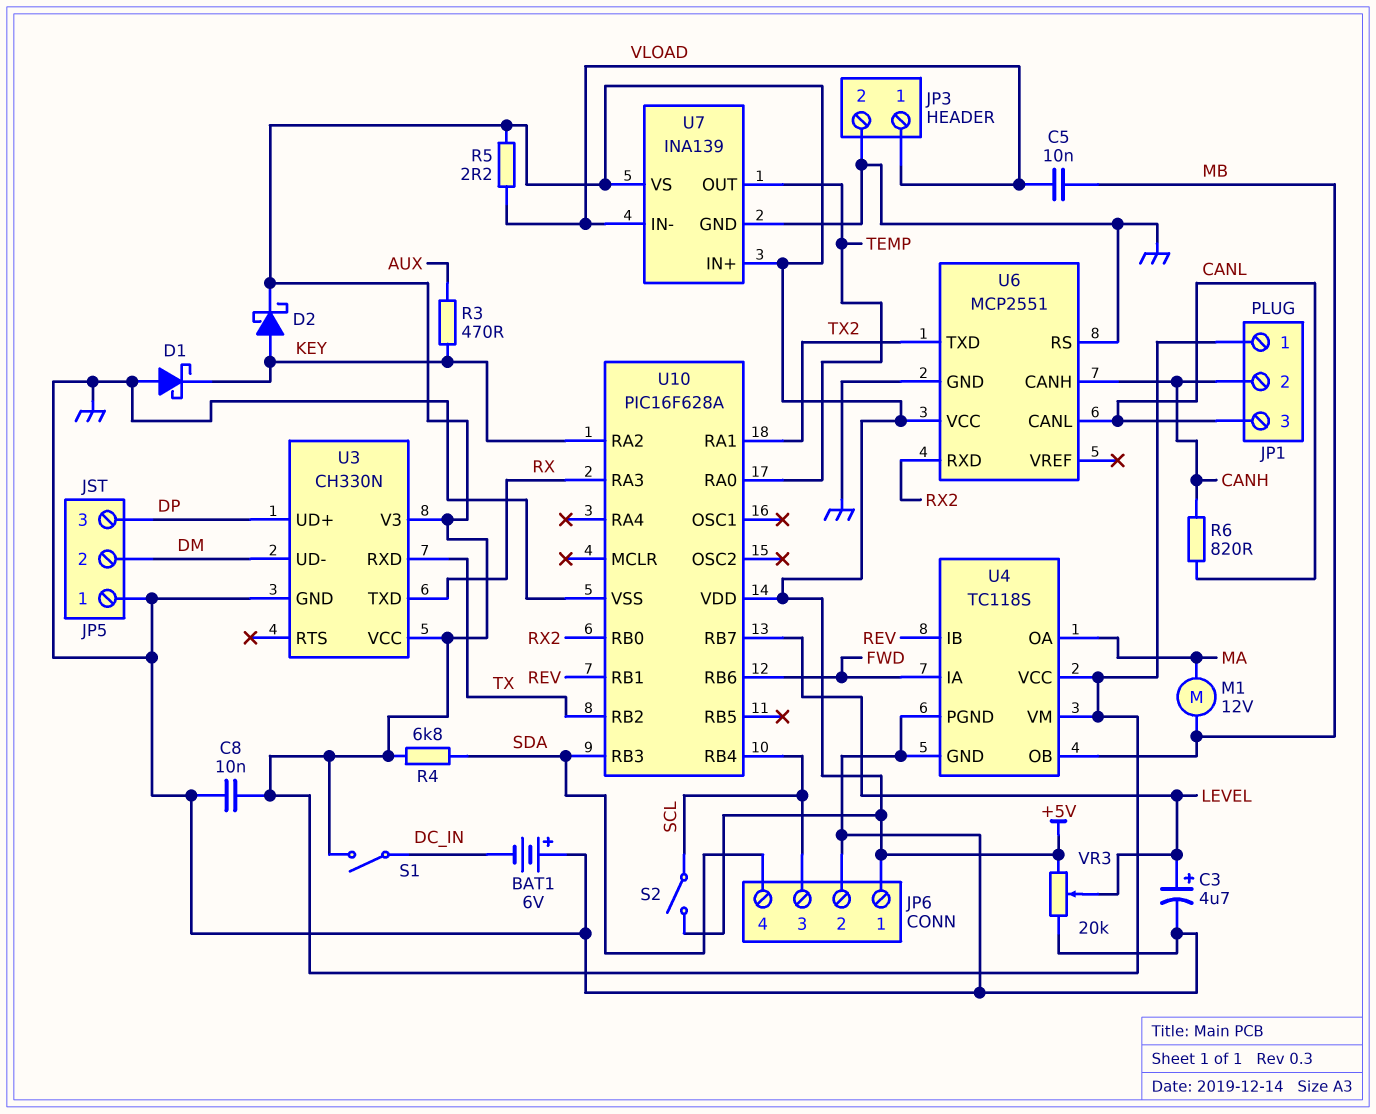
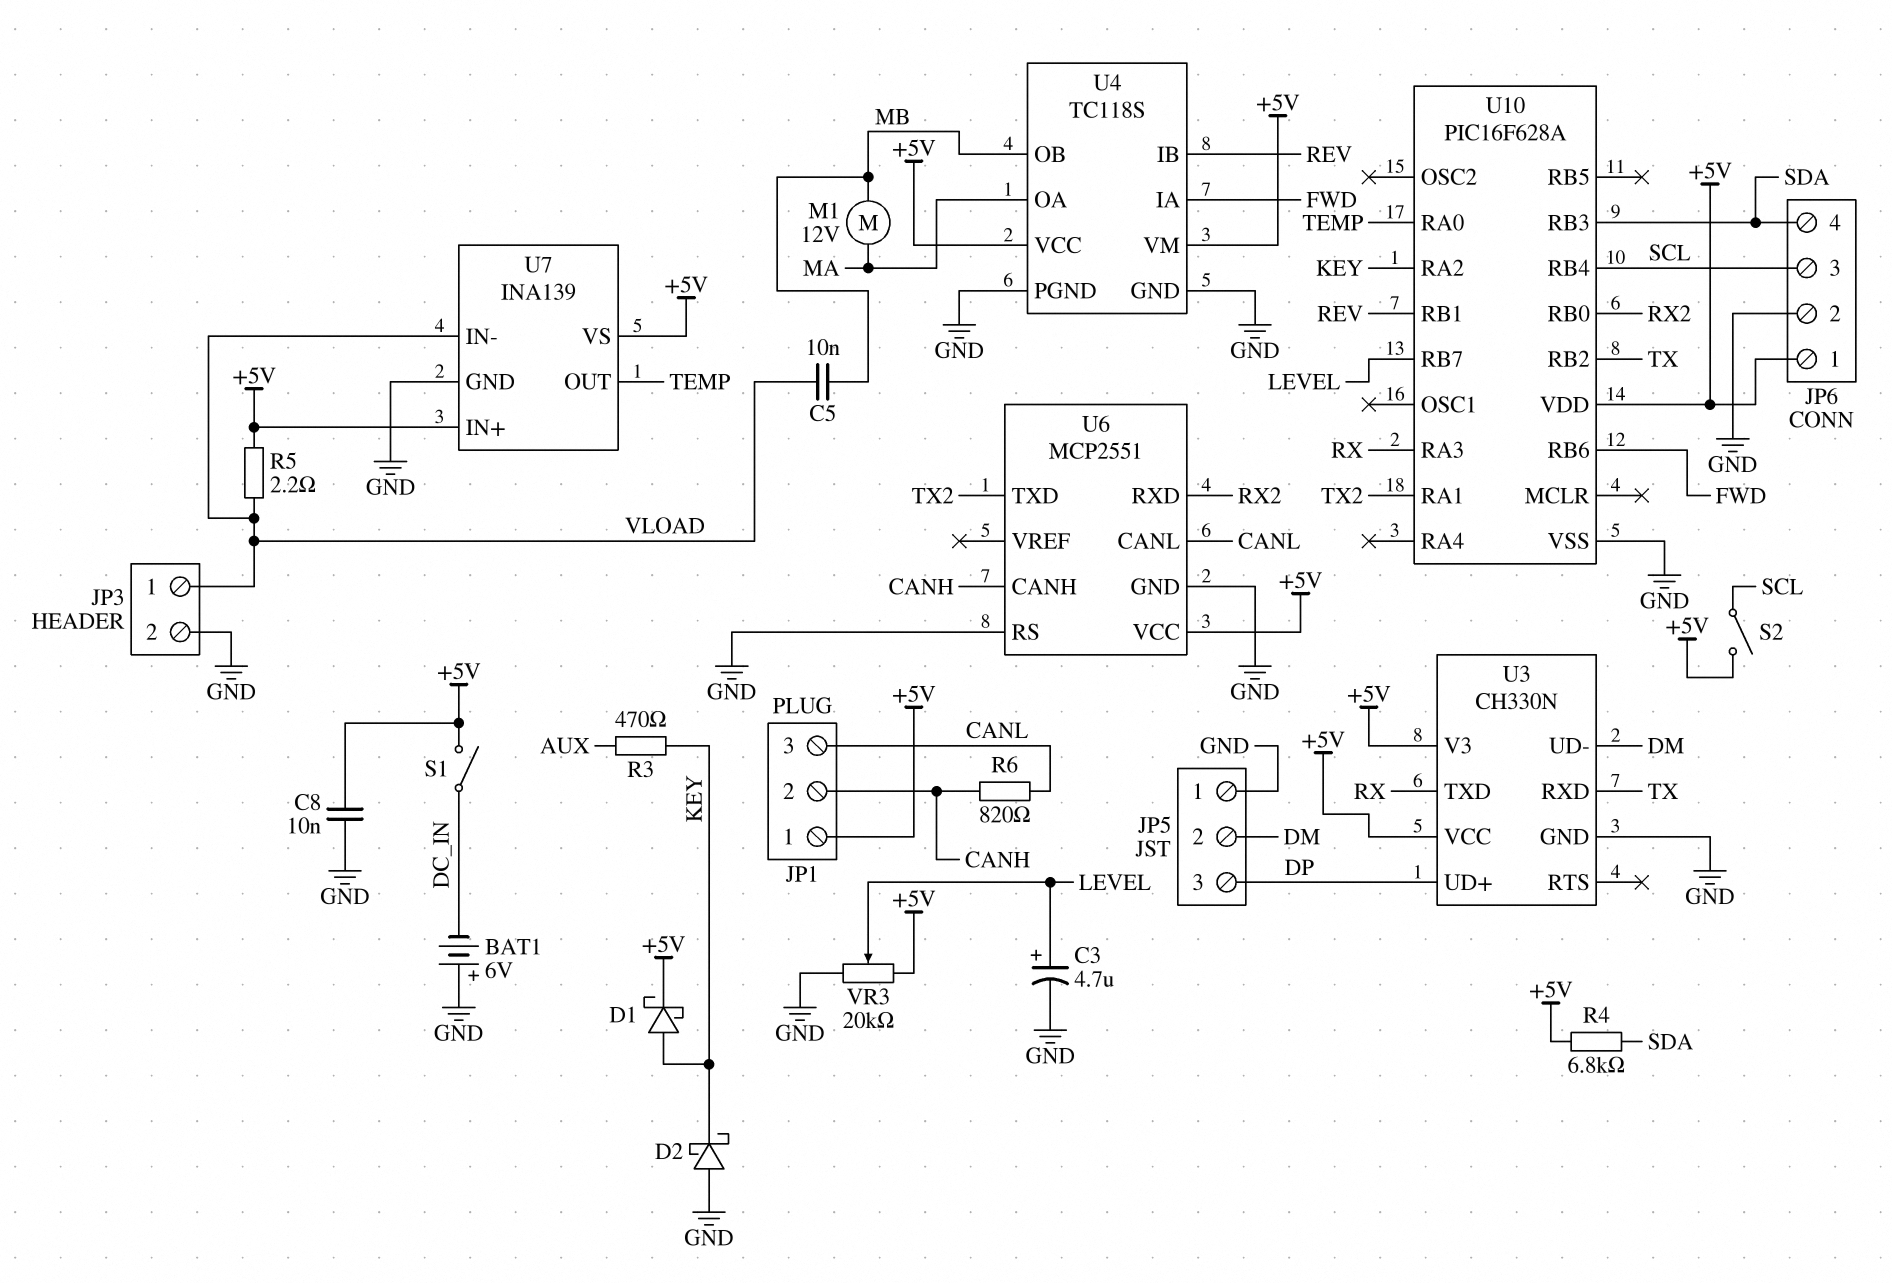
D1: schottky (A GND, K KEY) -> schottky (A KEY, K +5V)
D2: schottky (A KEY, K +5V) -> schottky (A GND, K KEY)

